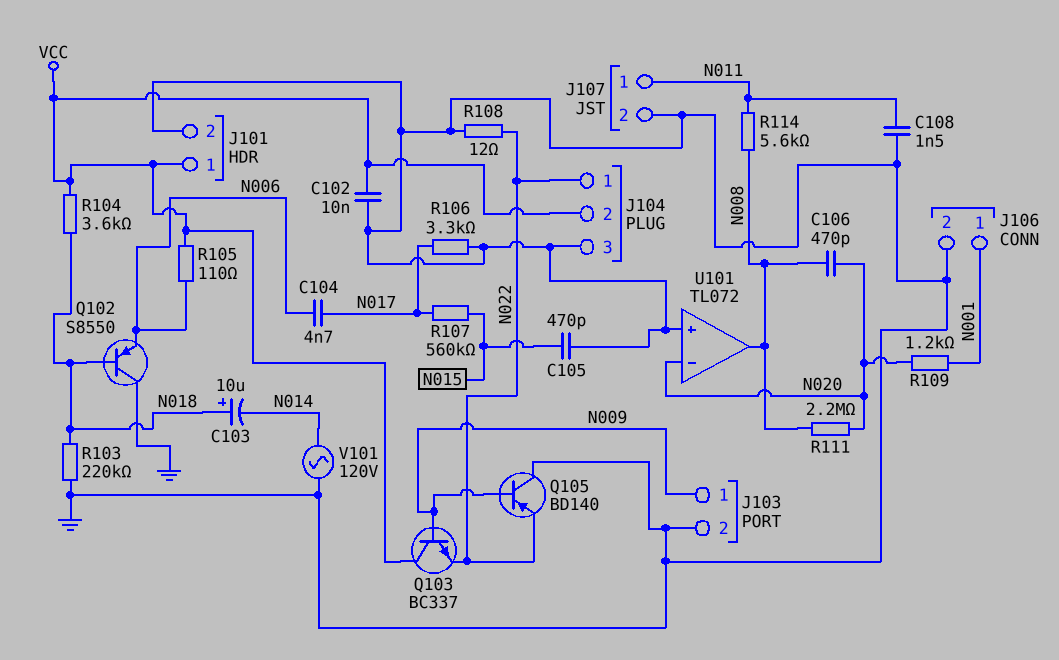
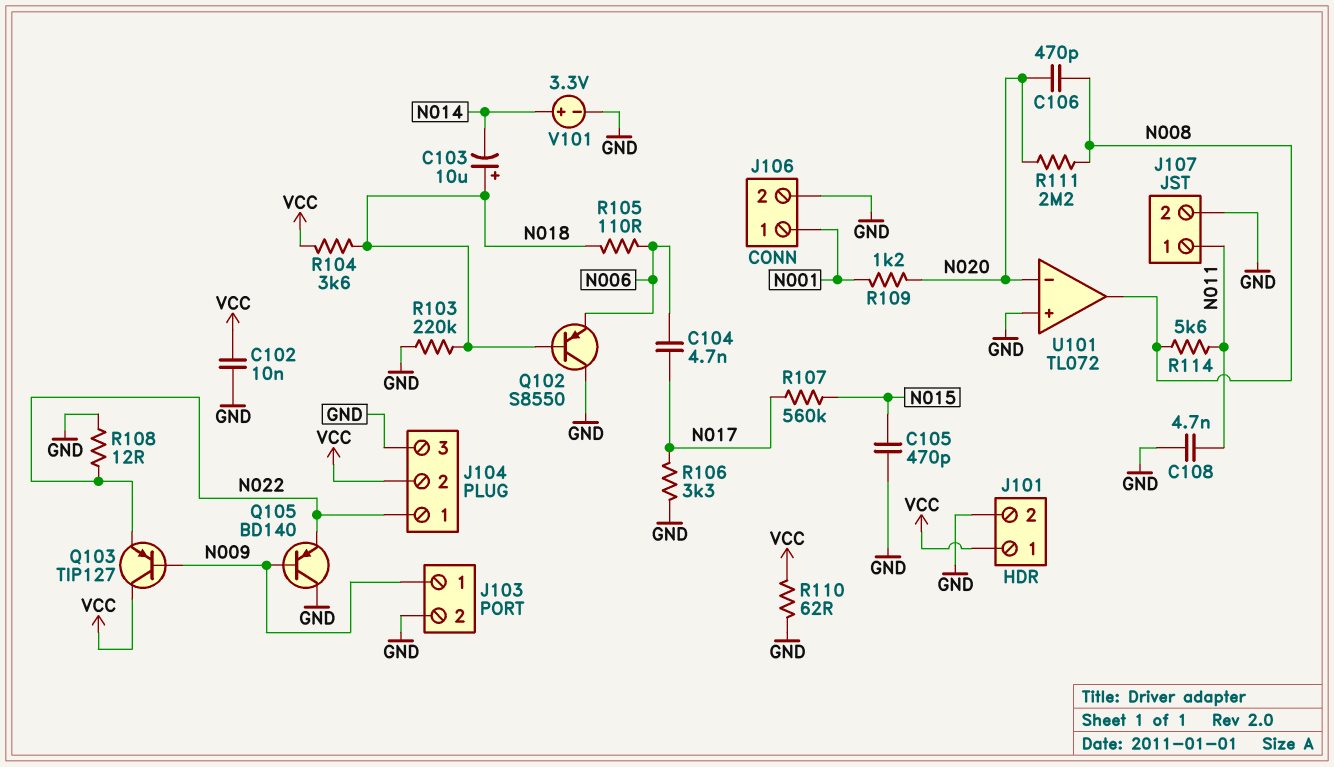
C108: 1.5nF (GND, N011) -> 4.7nF (GND, N011)
Q103: NPN BC337 (B N009, C VCC, E N022) -> PNP TIP127 (B N009, C VCC, E N022)
R105: 110 (N006, VCC) -> 110 (N006, N018)
R110: none -> 62 (GND, VCC)
V101: AC 120V (GND, N014) -> 3.3V (plus N014, minus GND)

